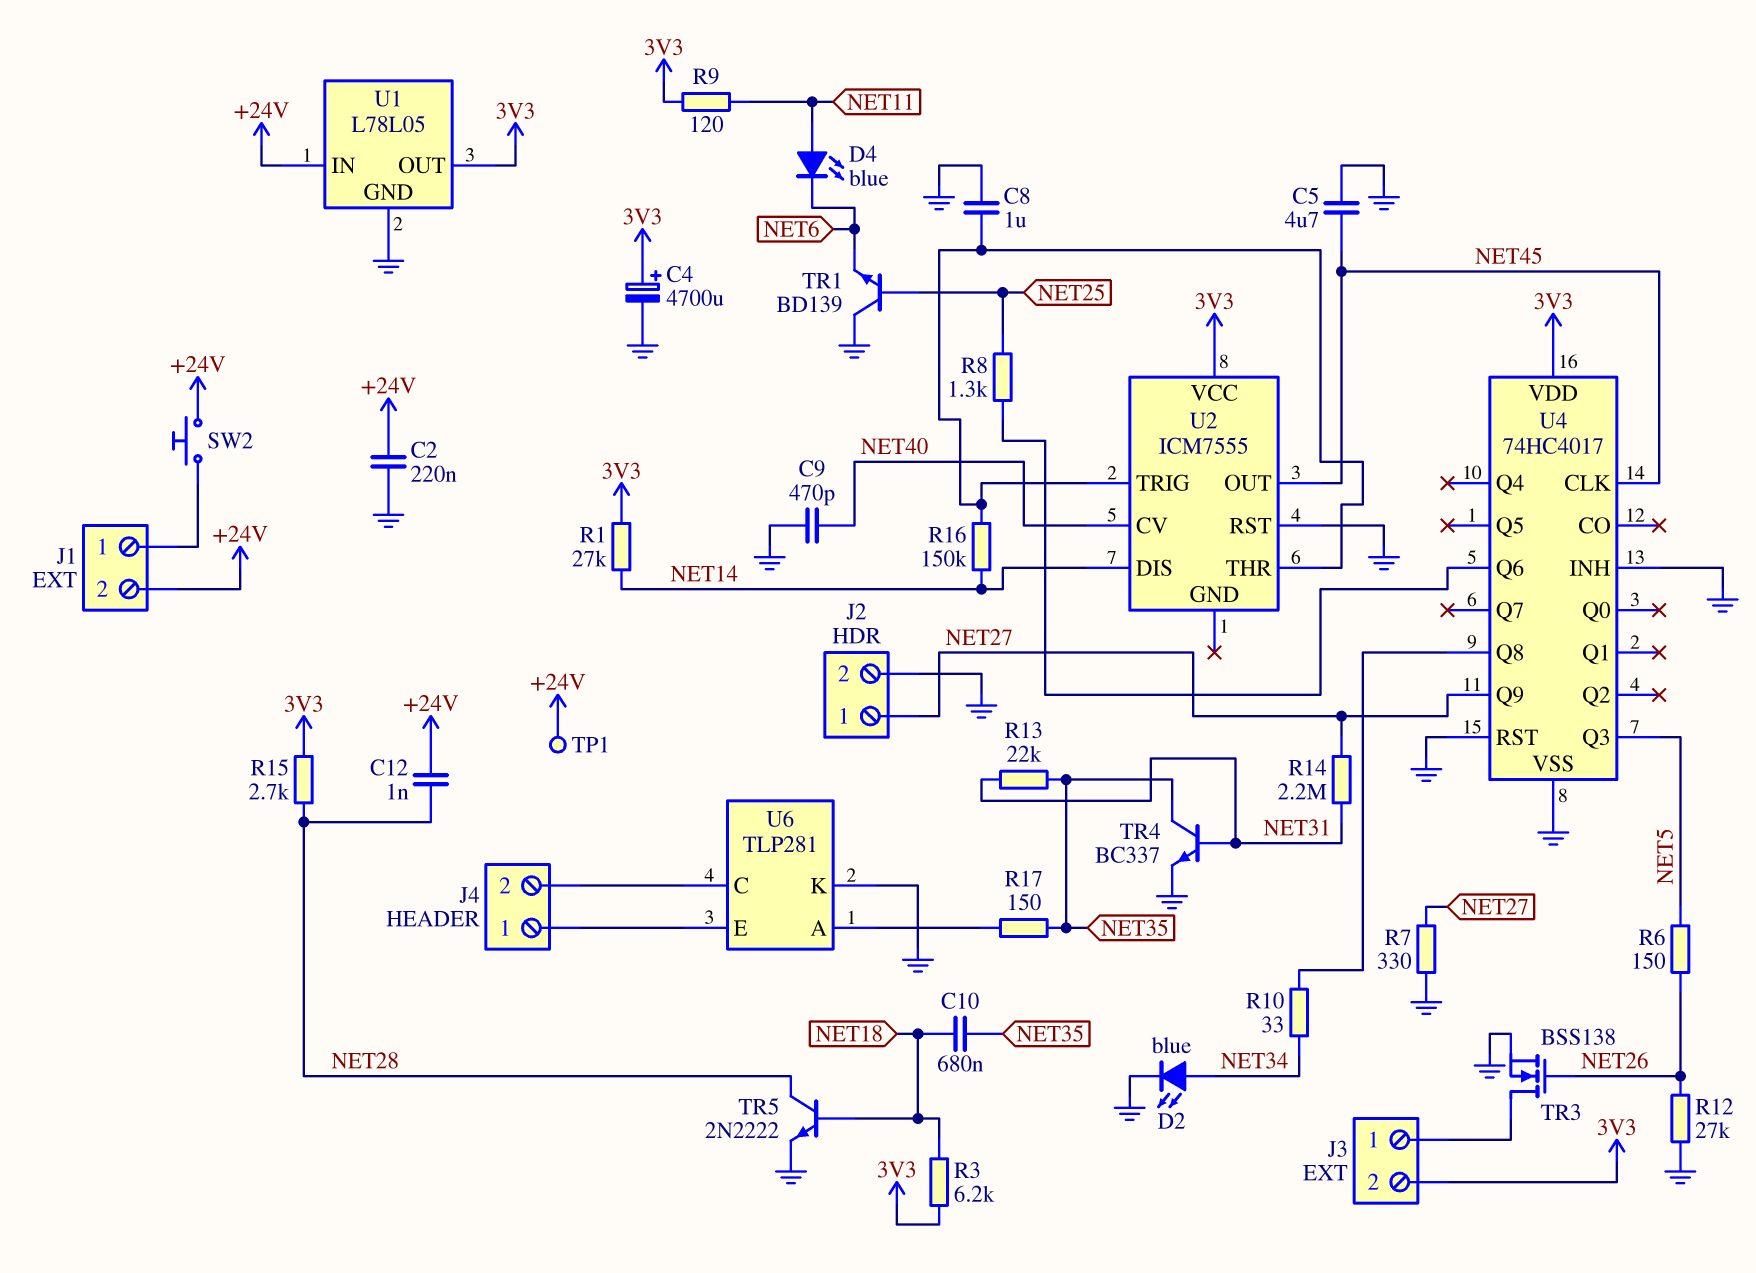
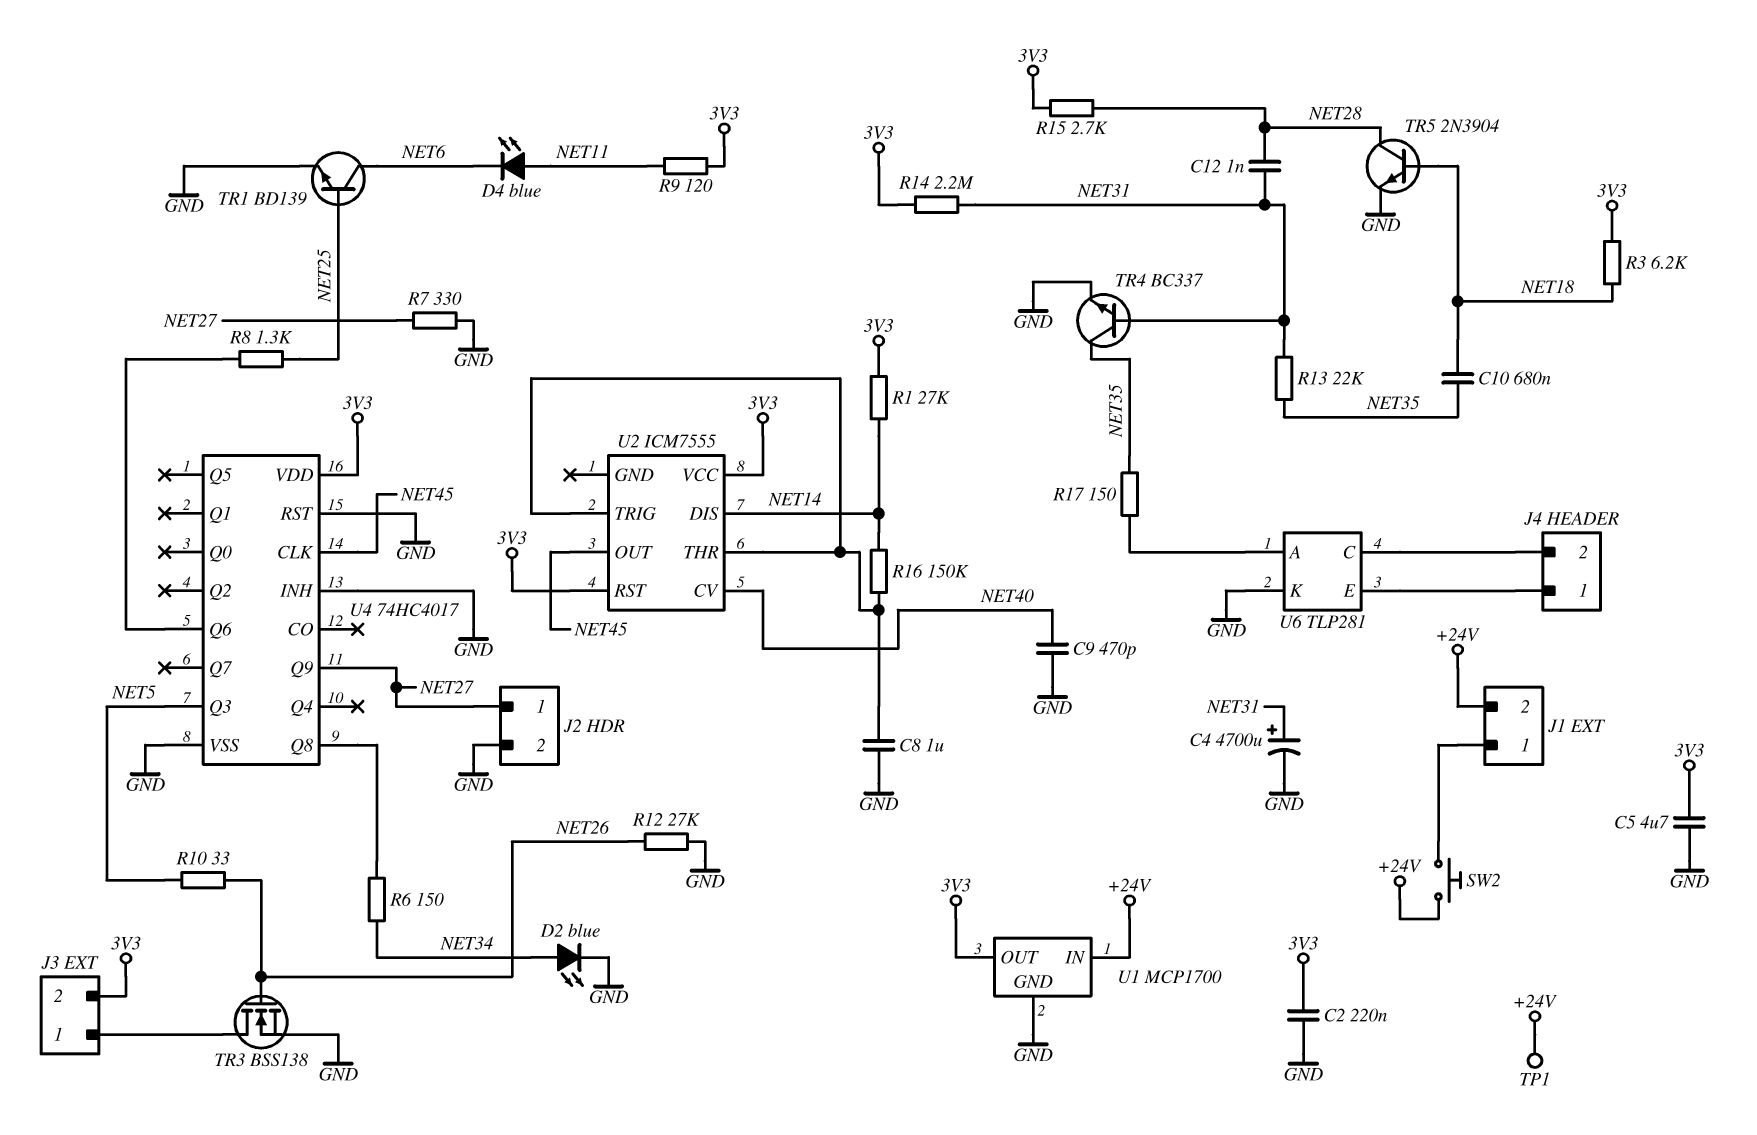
C2: 220nF (+24V, GND) -> 220nF (3V3, GND)
C4: 4700uF (plus 3V3, minus GND) -> 4700uF (plus NET31, minus GND)
C5: 4.7uF (GND, NET45) -> 4.7uF (3V3, GND)
C12: 1nF (+24V, NET28) -> 1nF (NET28, NET31)
R6: 150 (NET5, NET26) -> 150 (NET34, U4/Q8)
R10: 33 (NET34, U4/Q8) -> 33 (NET5, NET26)
R14: 2.2M (NET27, NET31) -> 2.2M (3V3, NET31)
TR1: NPN BD139 (B NET25, C GND, E NET6) -> NPN BD139 (B NET25, C NET6, E GND)
TR5: NPN 2N2222 (B NET18, C NET28, E GND) -> NPN 2N3904 (B NET18, C NET28, E GND)
U1: L78L05 -> MCP1700
U2 pin RST: GND -> 3V3

